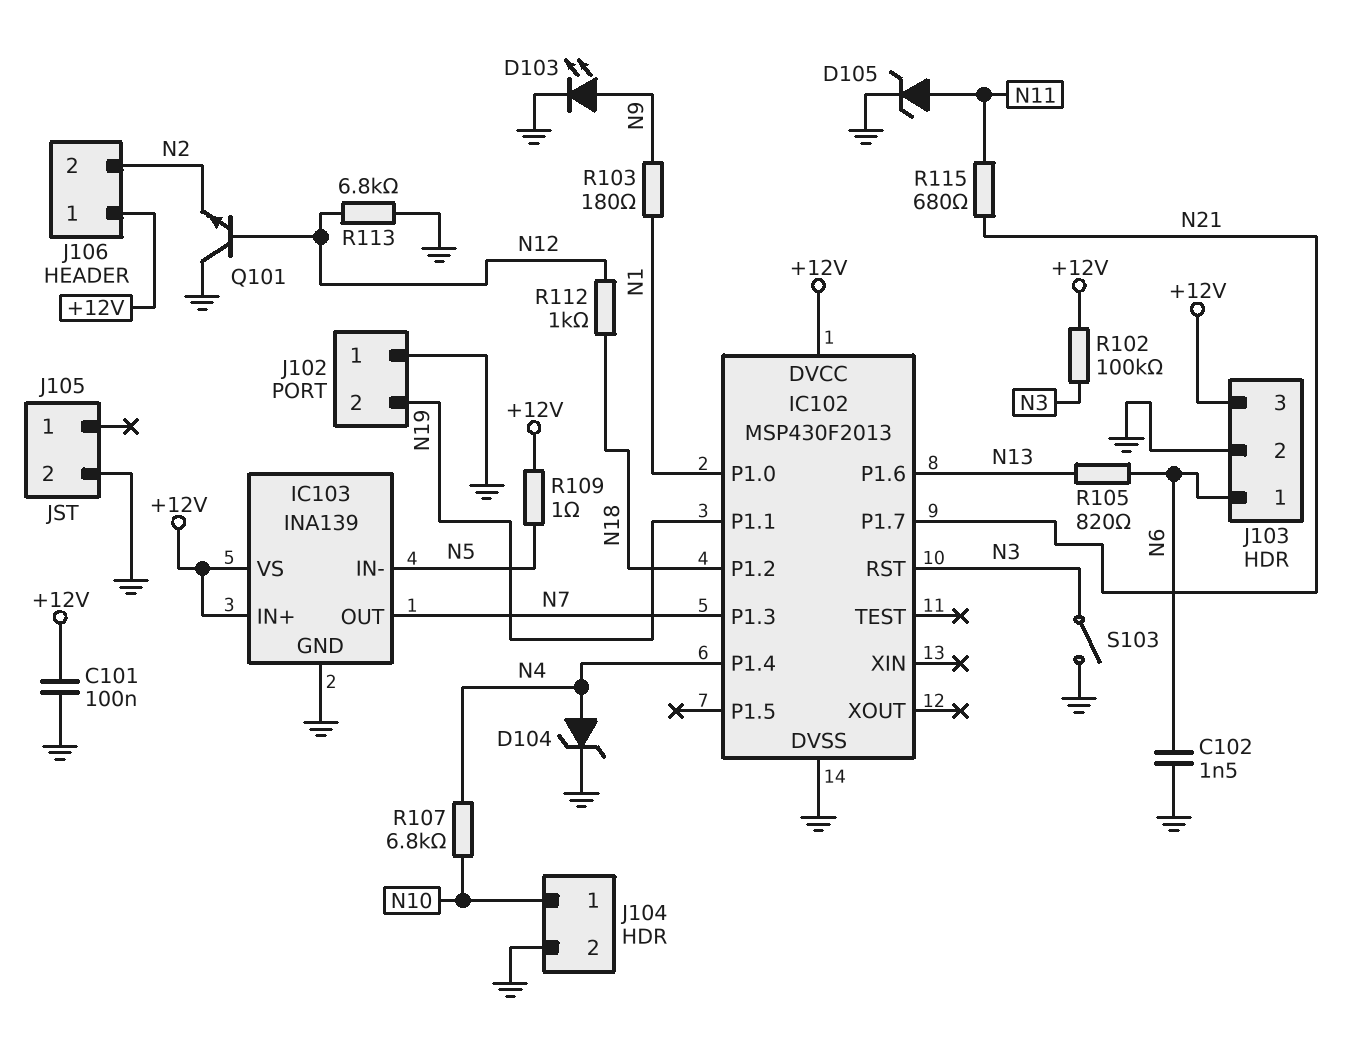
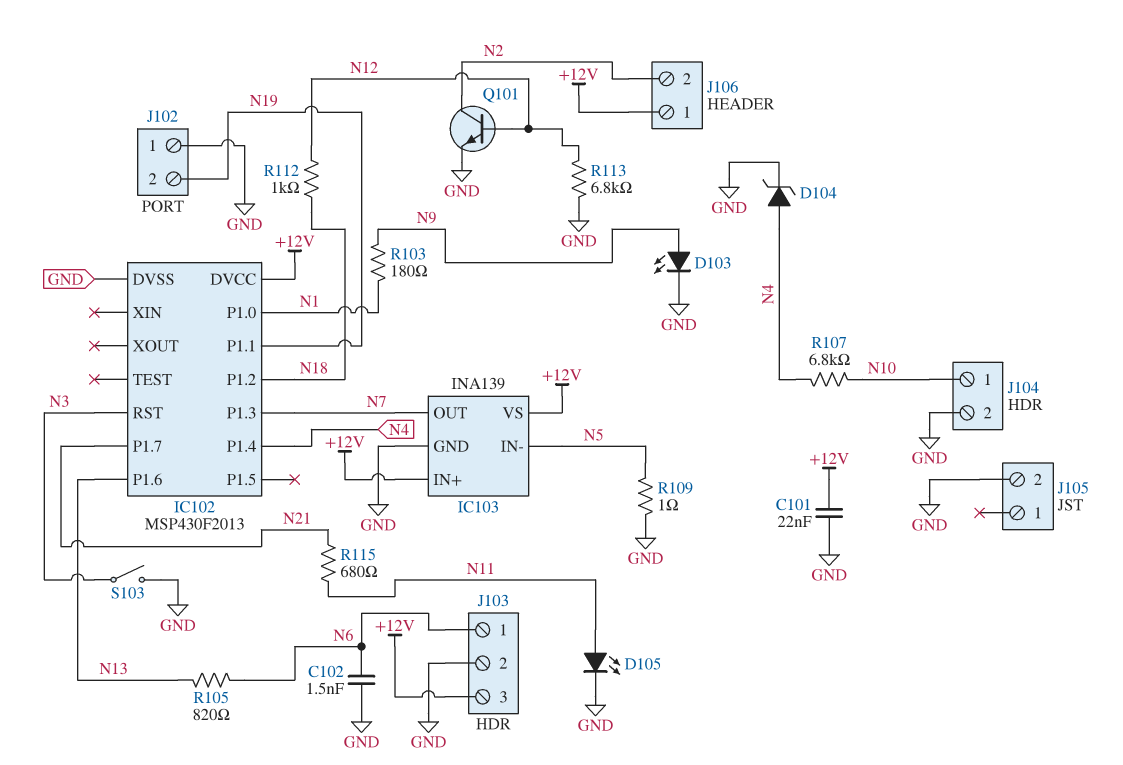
C101: 100nF (+12V, GND) -> 22nF (+12V, GND)
D105: zener (A N11, K GND) -> LED (A N11, K GND)
Q101: NPN (B N12, C GND, E N2) -> NPN (B N12, C N2, E GND)
R102: 100k (+12V, N3) -> none
R109: 1 (+12V, N5) -> 1 (GND, N5)

